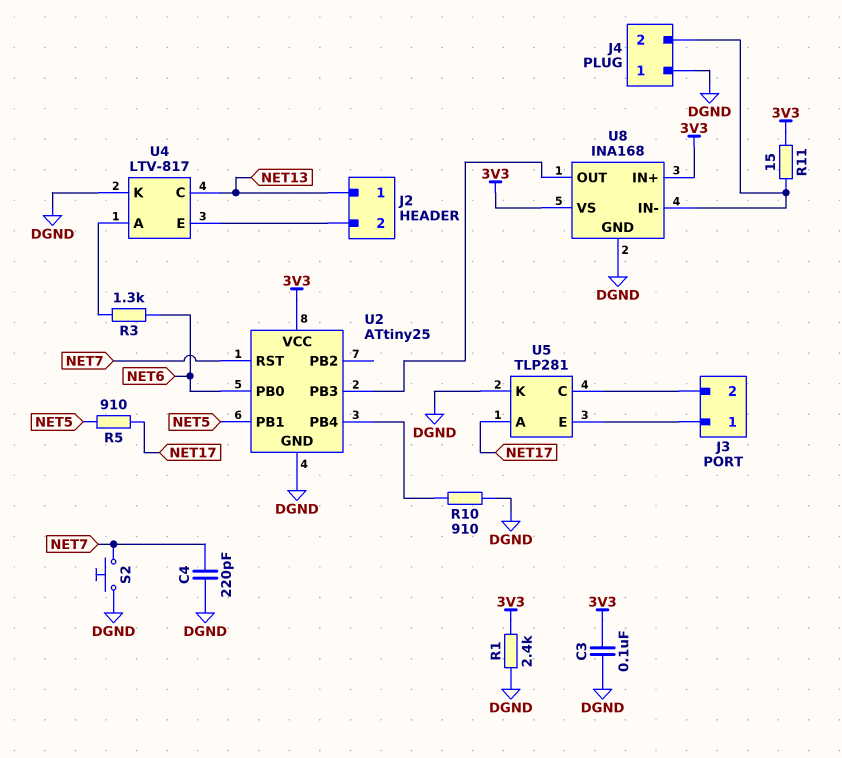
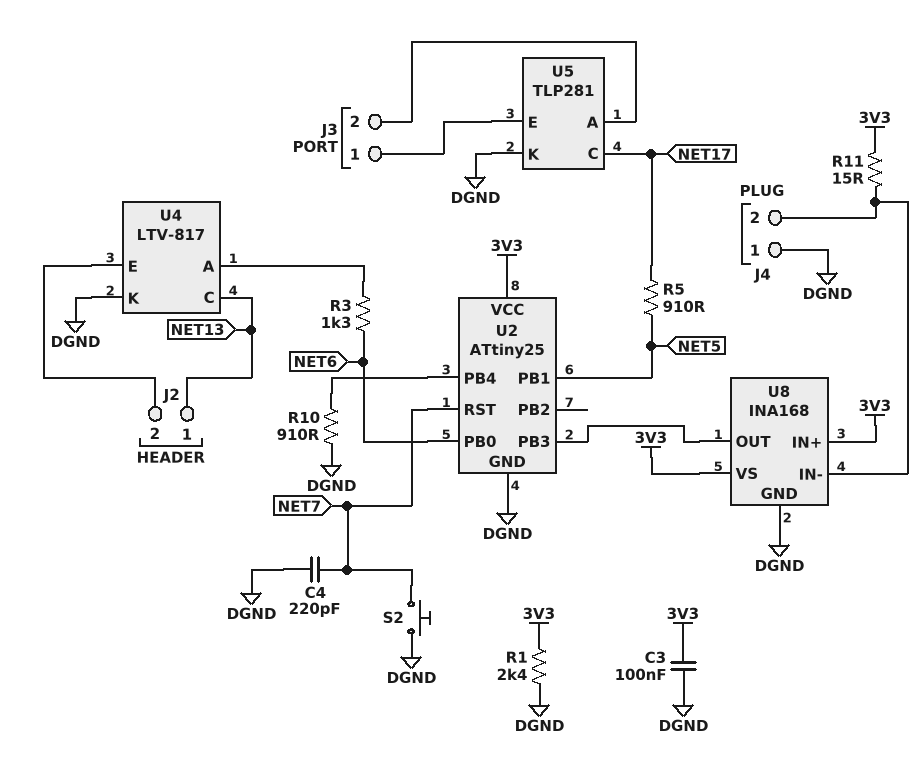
U5 pin A: NET17 -> J3/2
U5 pin C: J3/2 -> NET17

